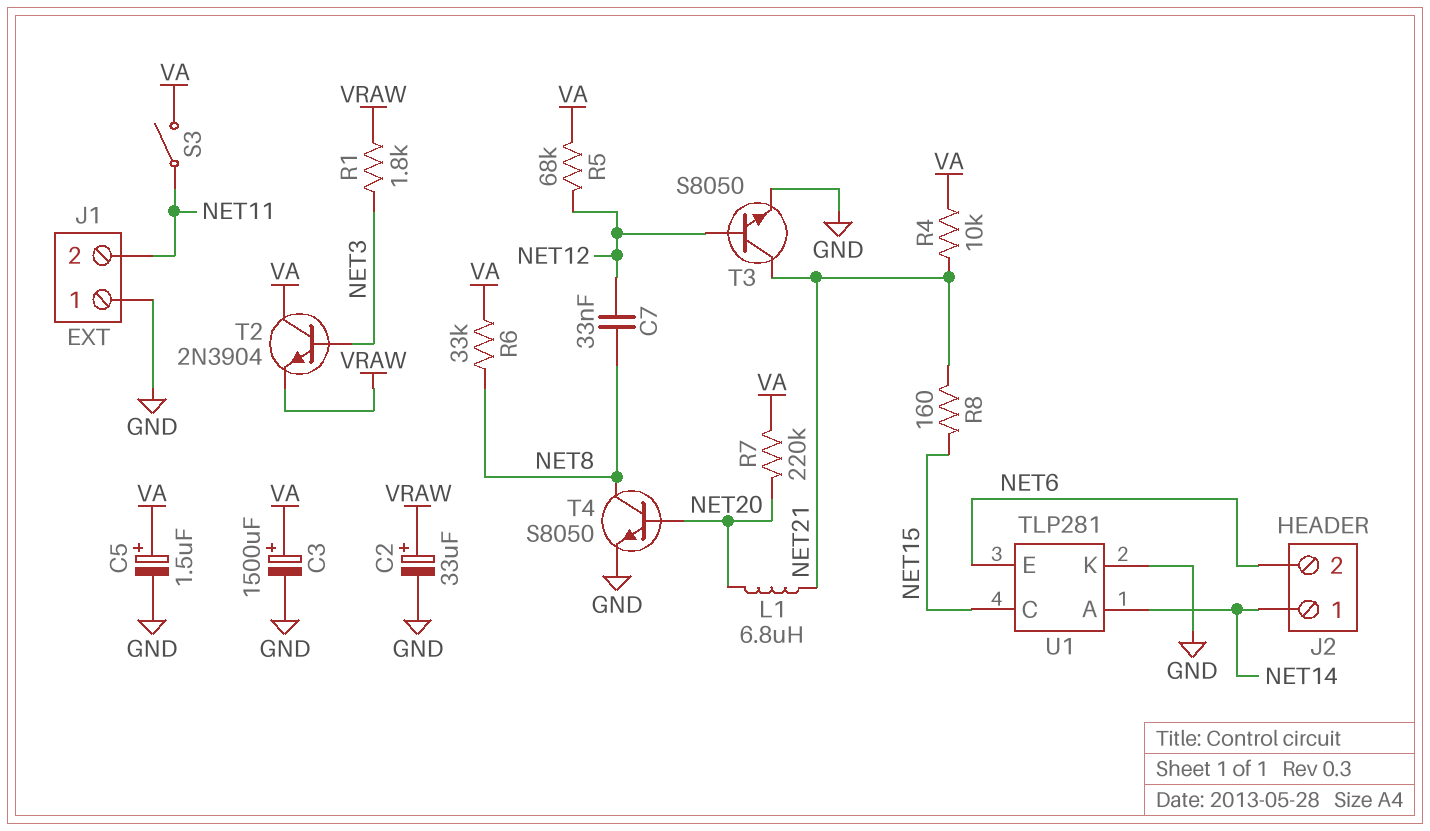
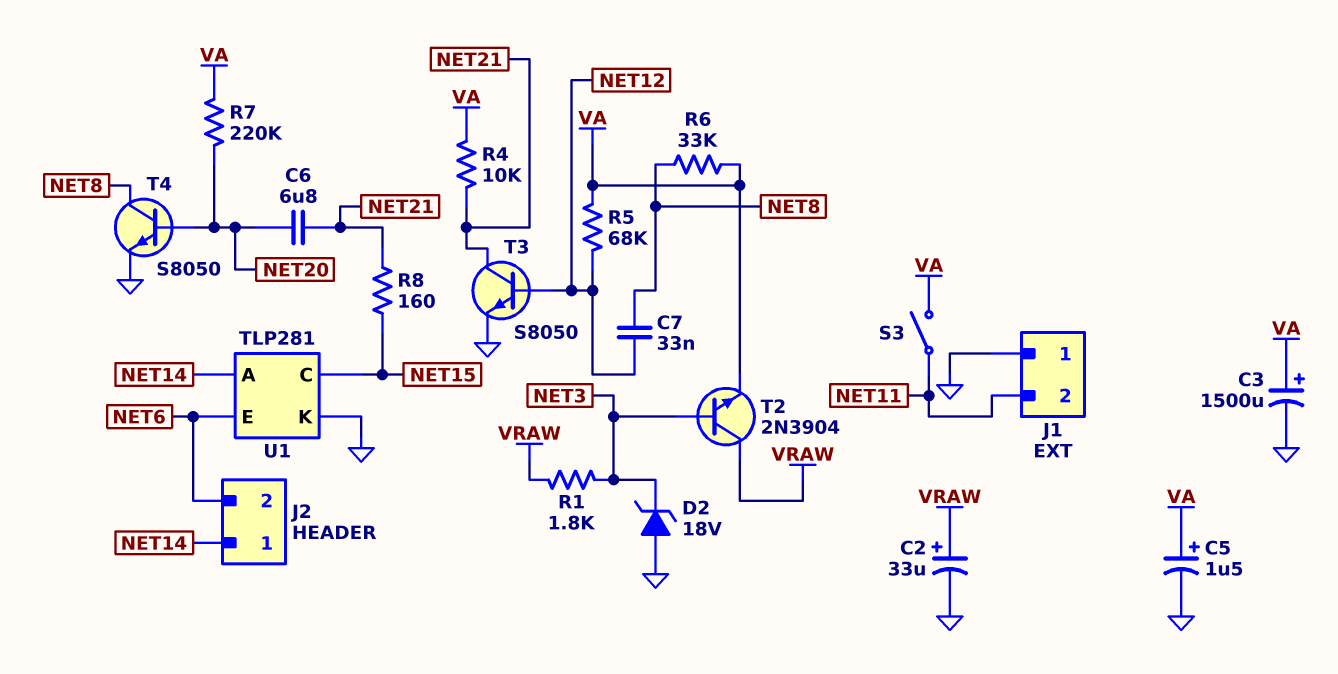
C6: none -> 6.8uF (NET20, NET21)
D2: none -> zener 18V (A GND, K NET3)
L1: 6.8uH (NET20, NET21) -> none
T2: NPN 2N3904 (B NET3, C VA, E VRAW) -> NPN 2N3904 (B NET3, C VRAW, E VA)

